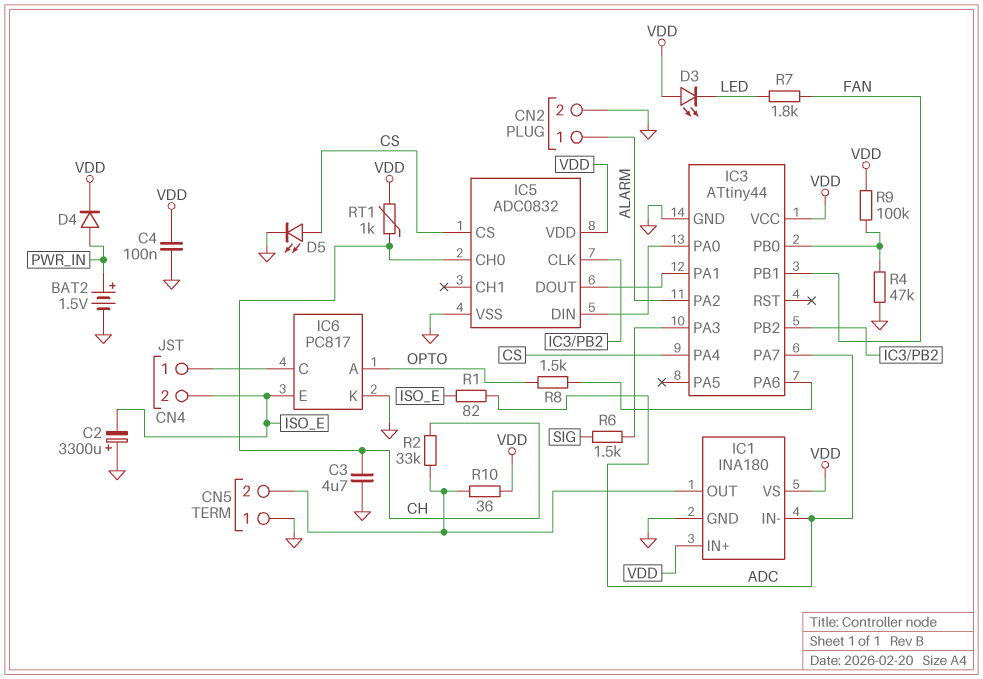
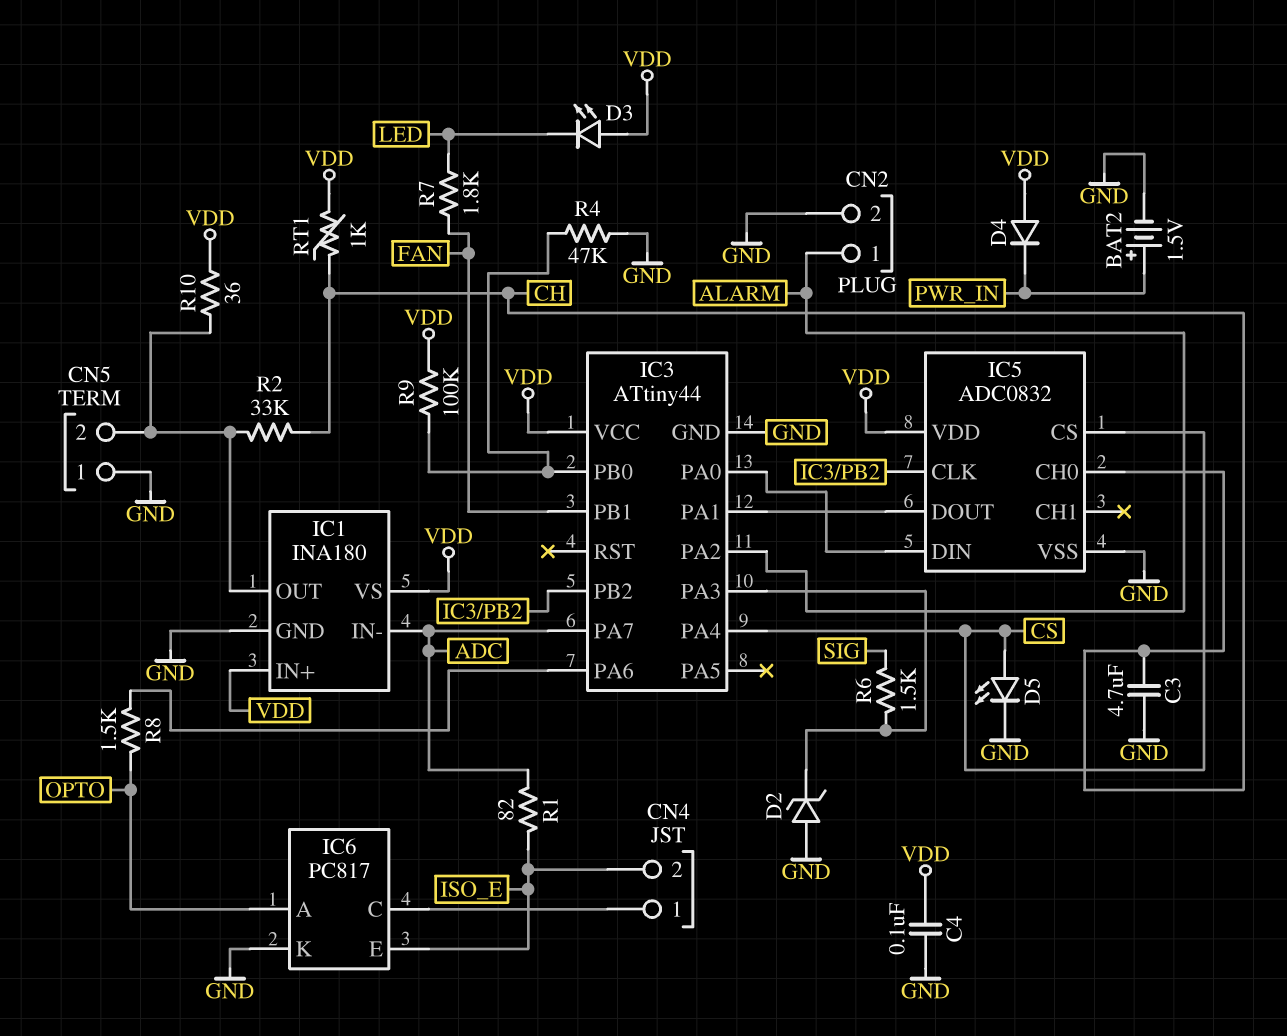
C2: 3300uF (plus GND, minus ISO_E) -> none
D2: none -> zener (A GND, K IC3/PA3)
D4: diode (A PWR_IN, K VDD) -> diode (A VDD, K PWR_IN)

